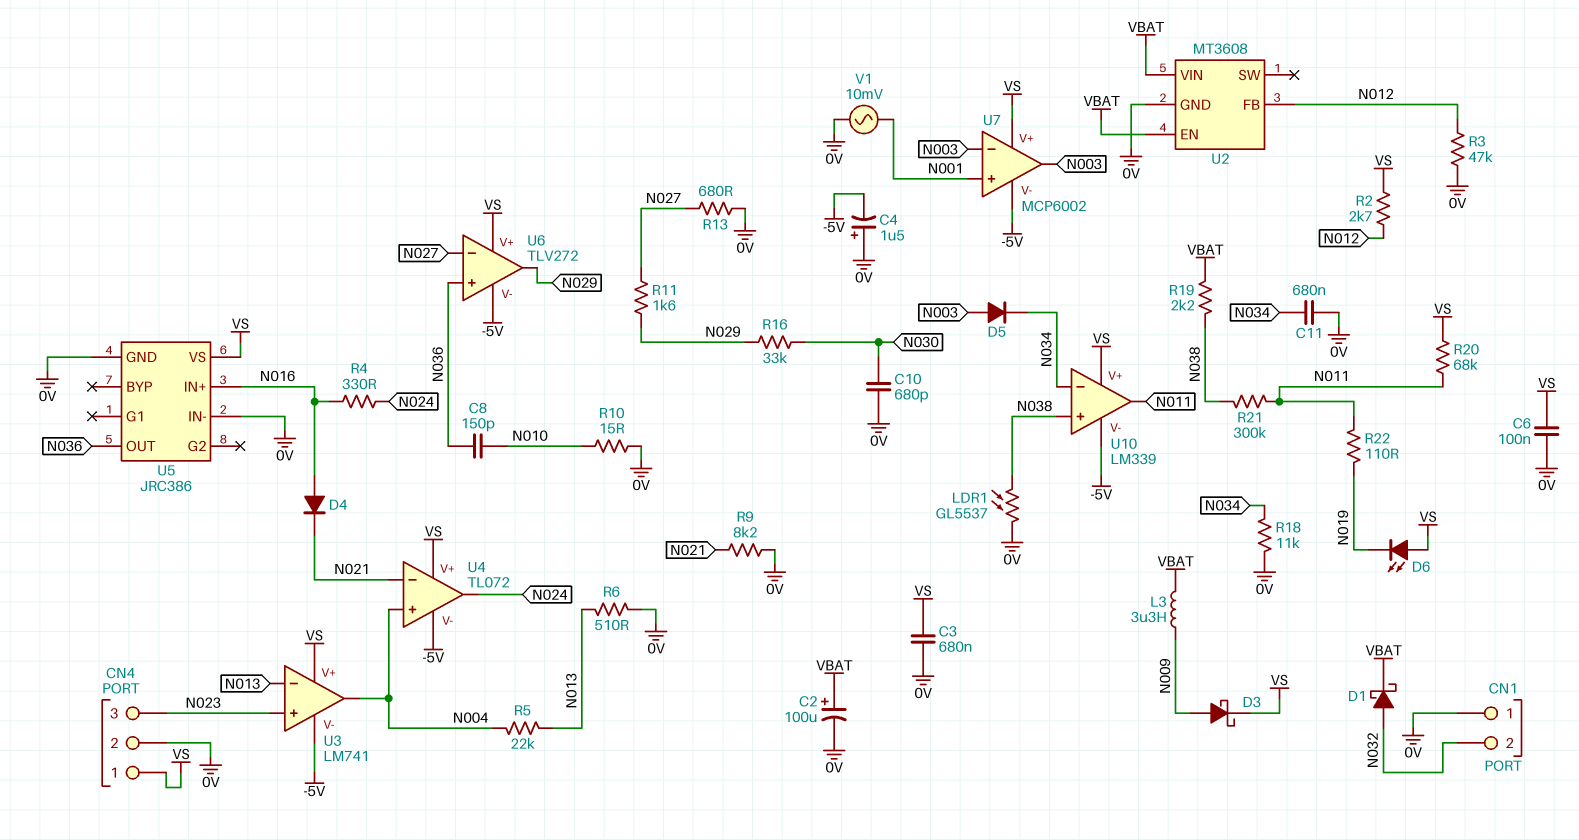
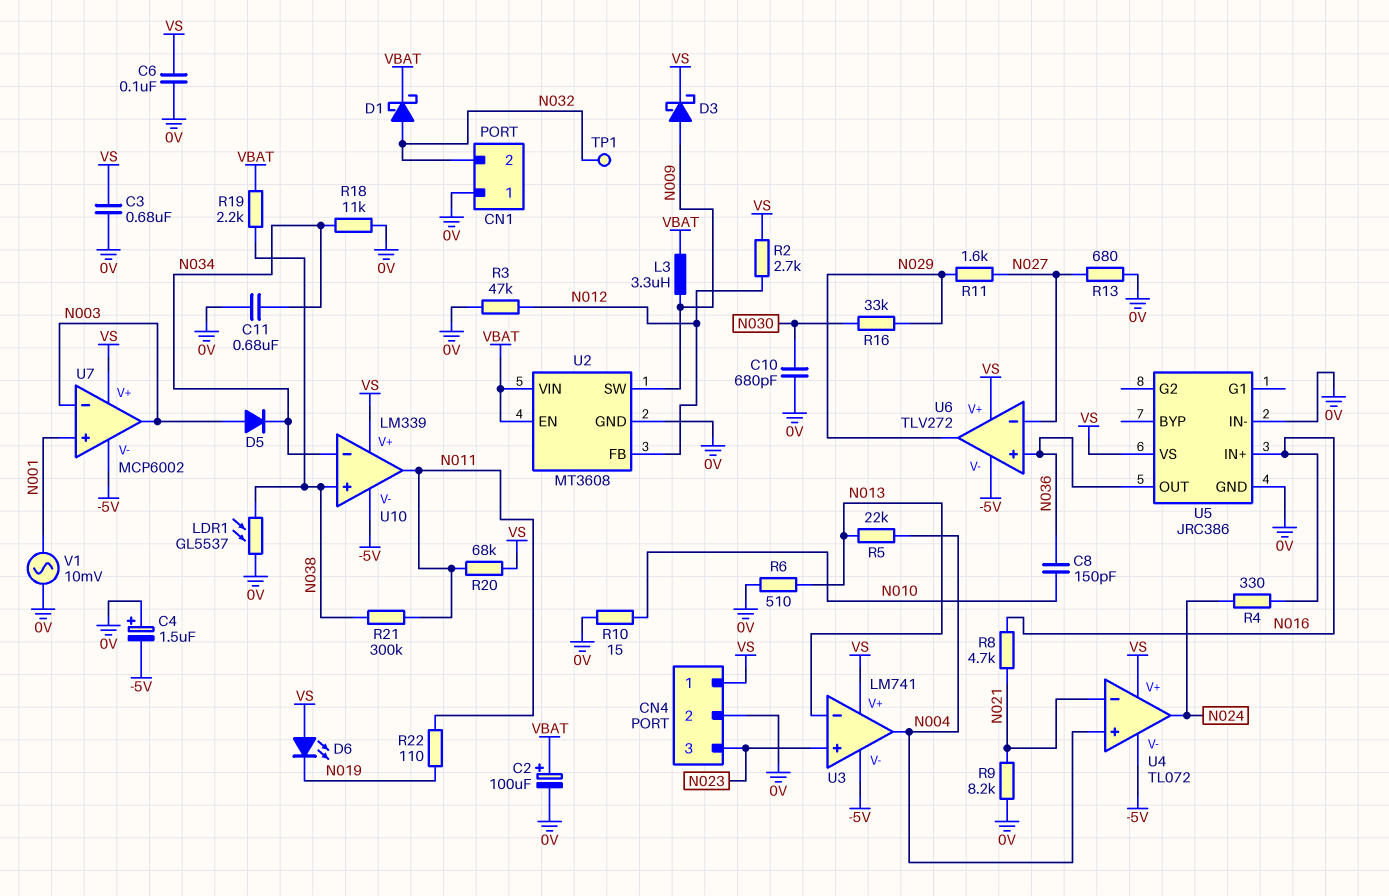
D4: diode (A N016, K N021) -> none
R8: none -> 4.7k (N016, N021)
TP1: none -> test point (N032)
U2 pin SW: none -> N009

